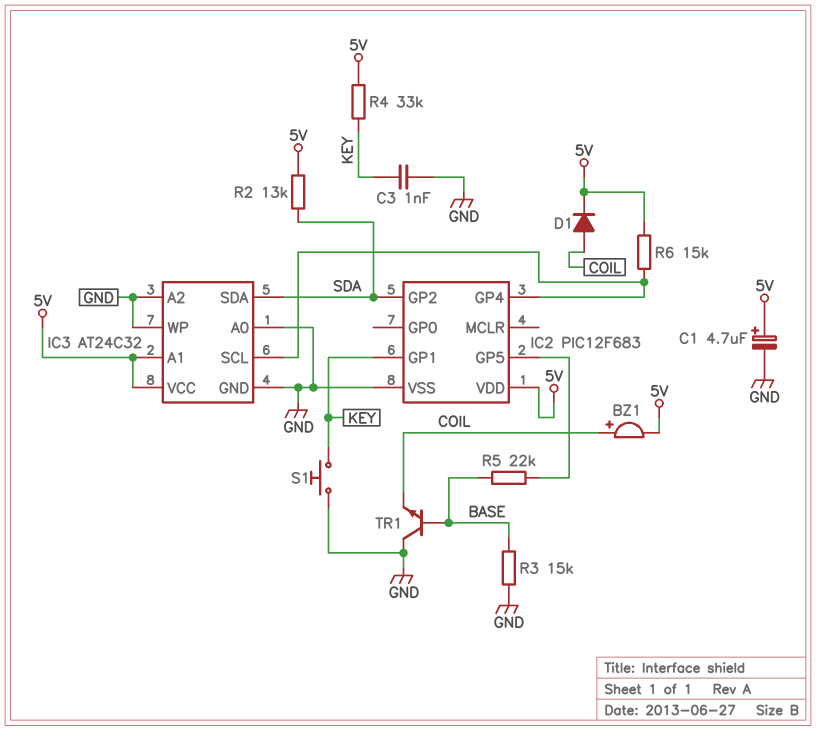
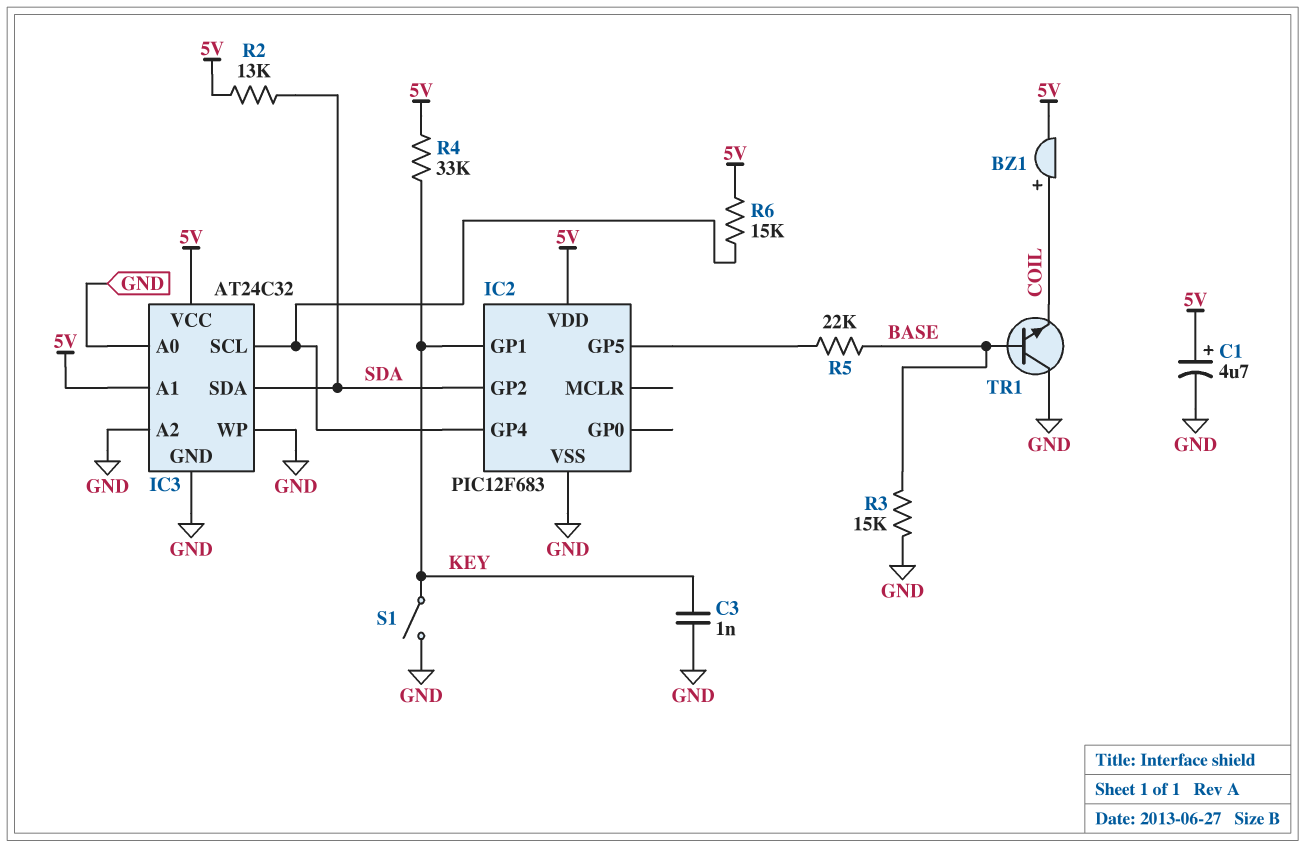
D1: diode (A COIL, K 5V) -> none
S1: button (GND, KEY) -> switch (GND, KEY)

